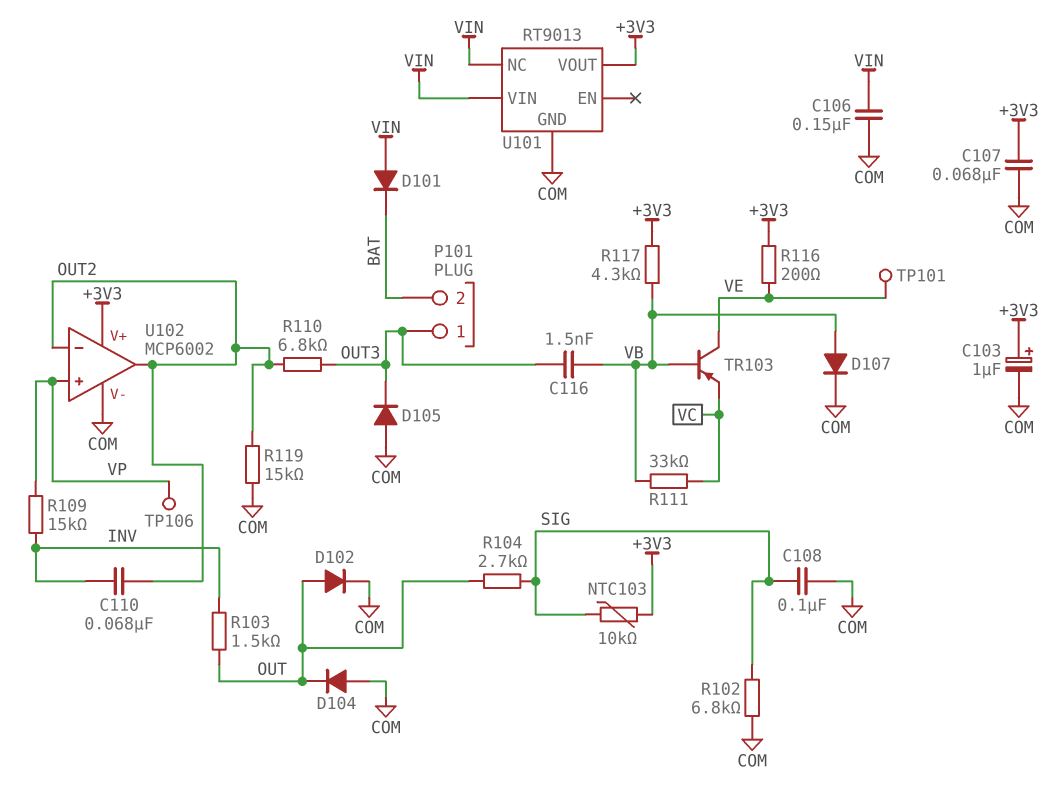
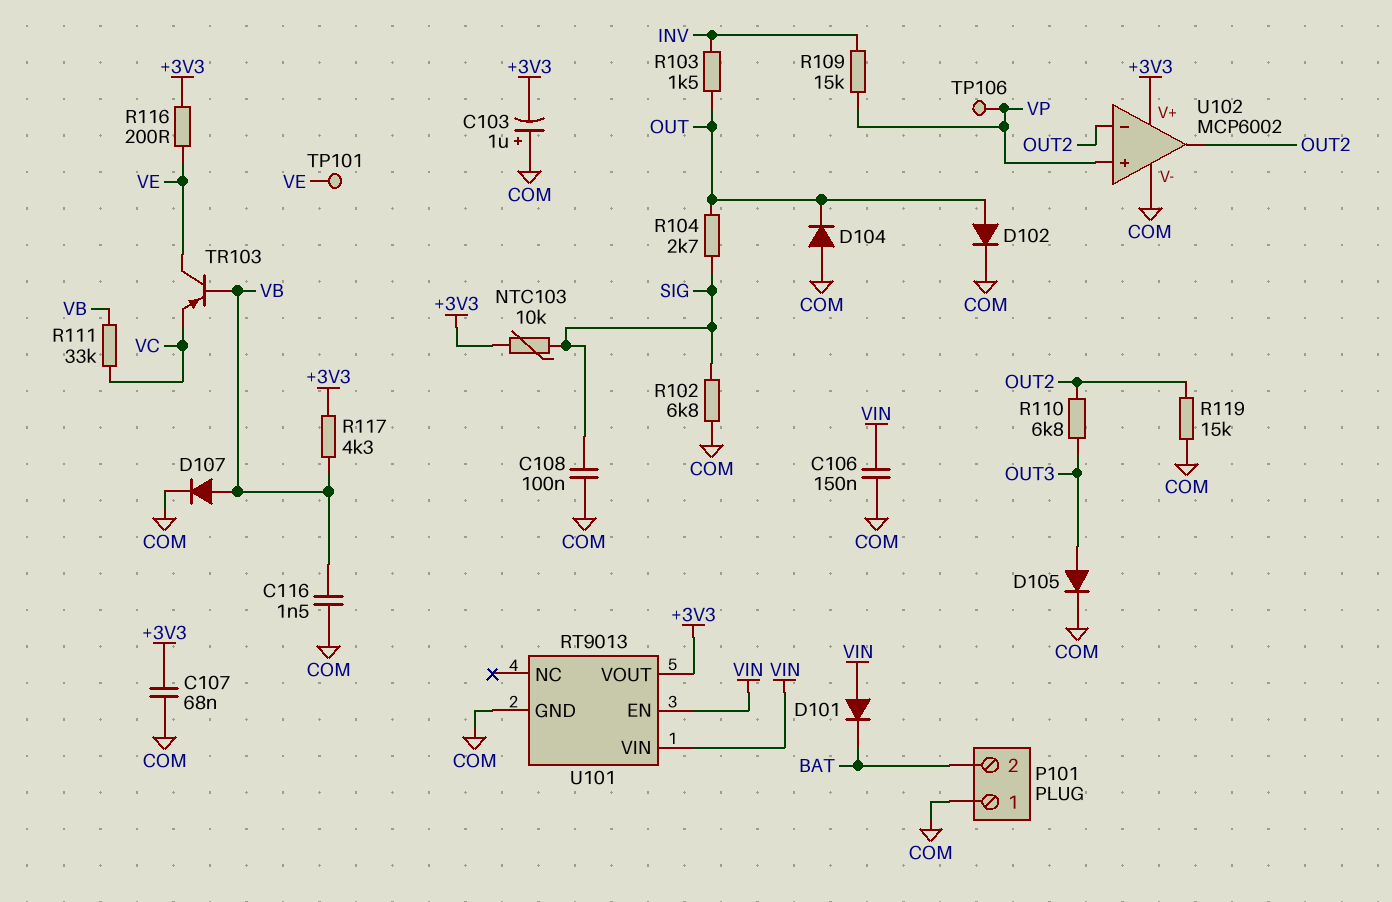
C103: 1uF (plus +3V3, minus COM) -> 1uF (plus COM, minus +3V3)
C110: 68nF (INV, OUT2) -> none
C116: 1.5nF (OUT3, VB) -> 1.5nF (COM, VB)
D105: diode (A COM, K OUT3) -> diode (A OUT3, K COM)
P101 pin 1: OUT3 -> COM
U101 pin EN: none -> VIN
U101 pin NC: VIN -> none

